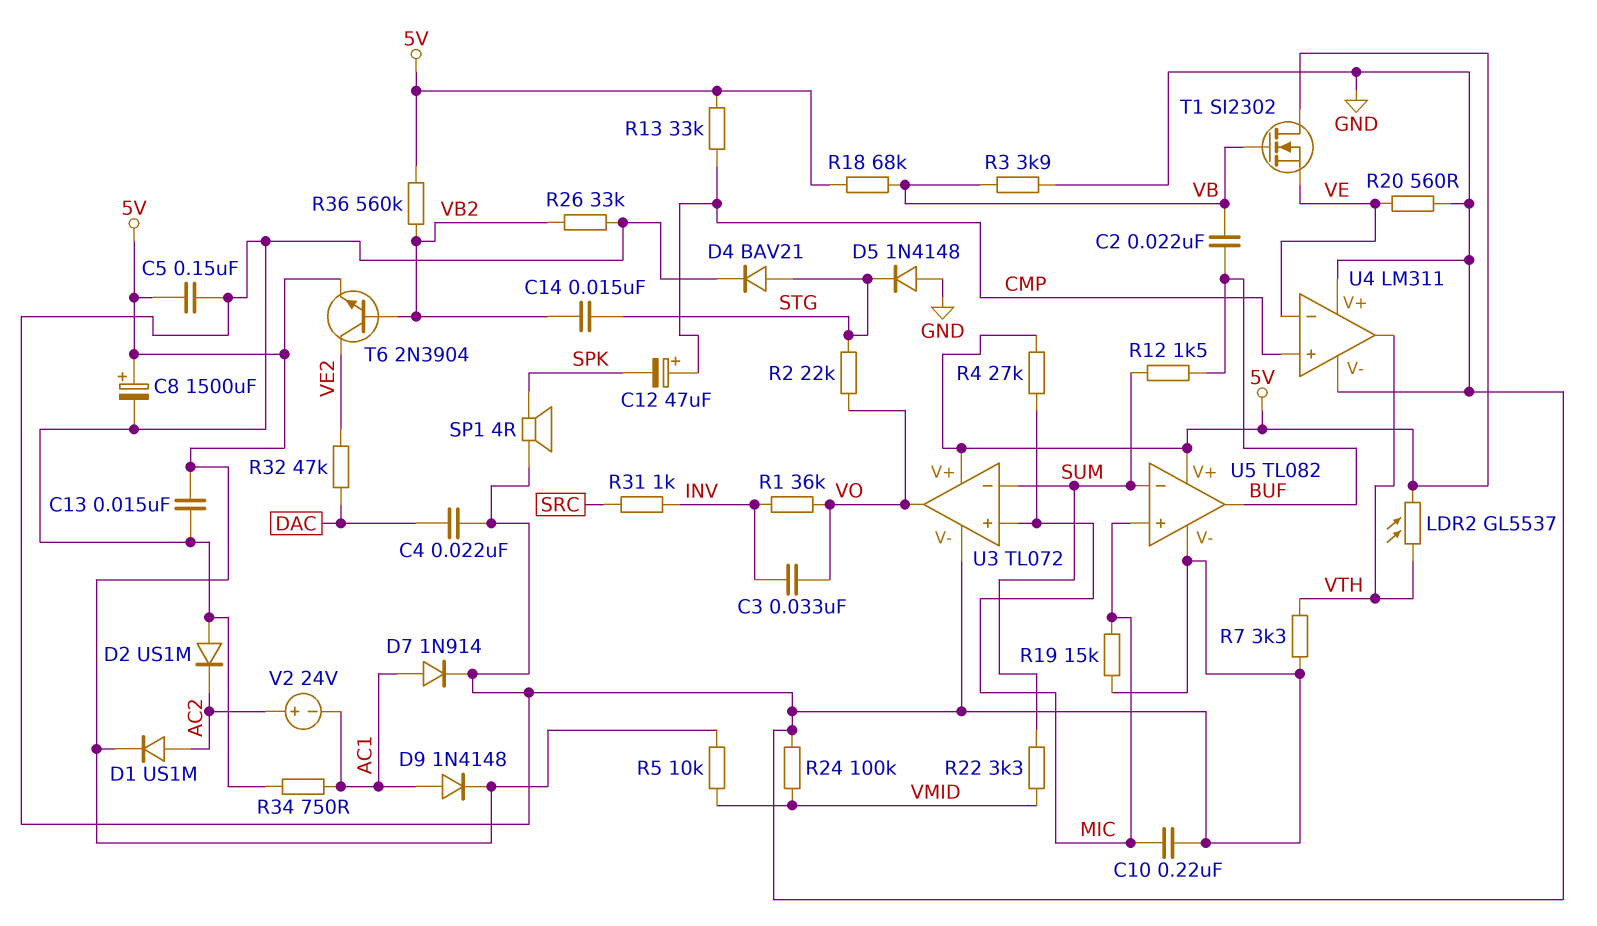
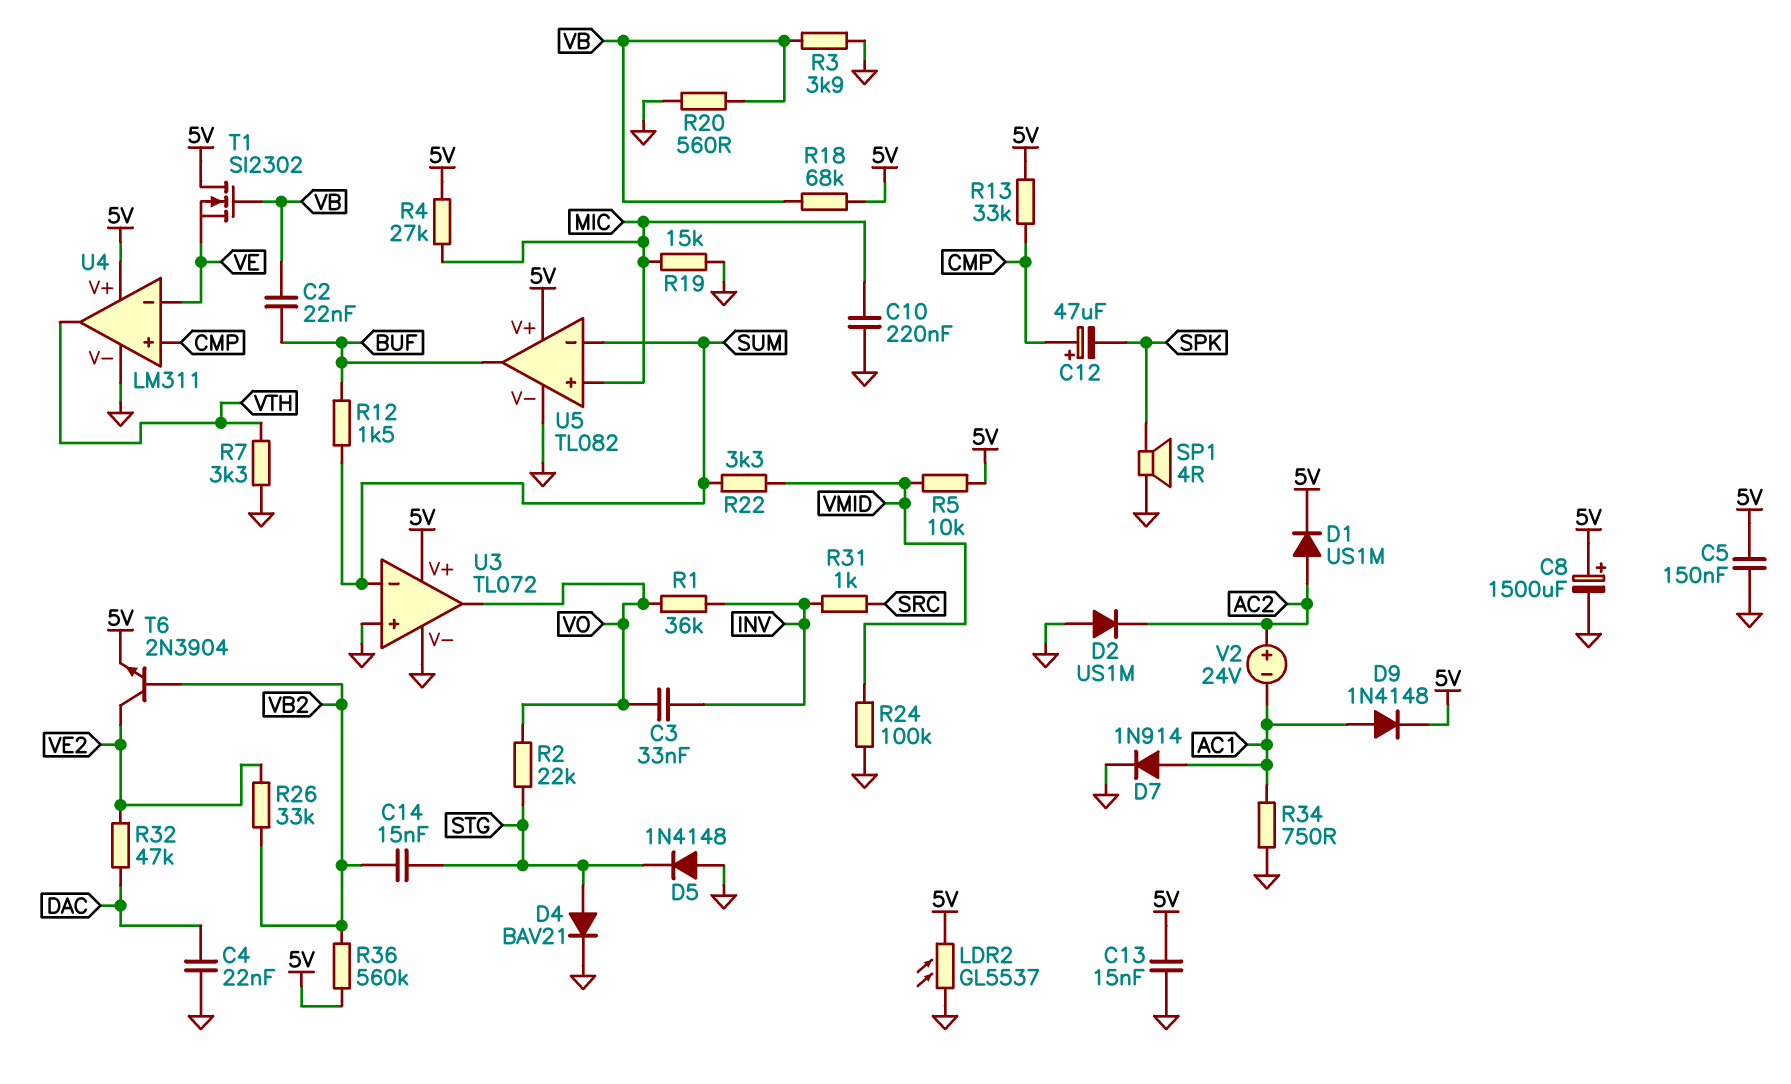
LDR2: GL5537 (5V, VTH) -> GL5537 (5V, GND)
R20: 560 (GND, VE) -> 560 (GND, VB)
R26: 33k (GND, VB2) -> 33k (VB2, VE2)
U3 pin in+: MIC -> GND
U4 pin V+: GND -> 5V

